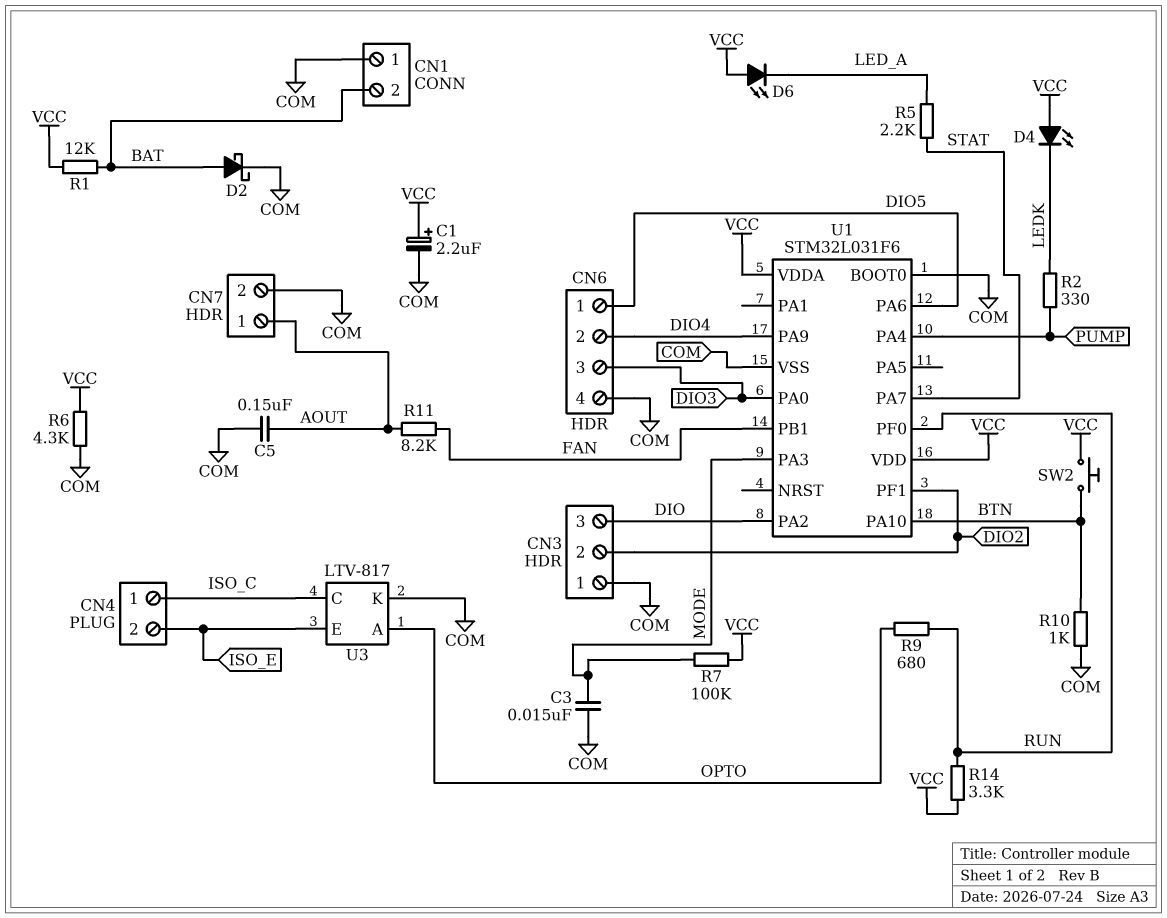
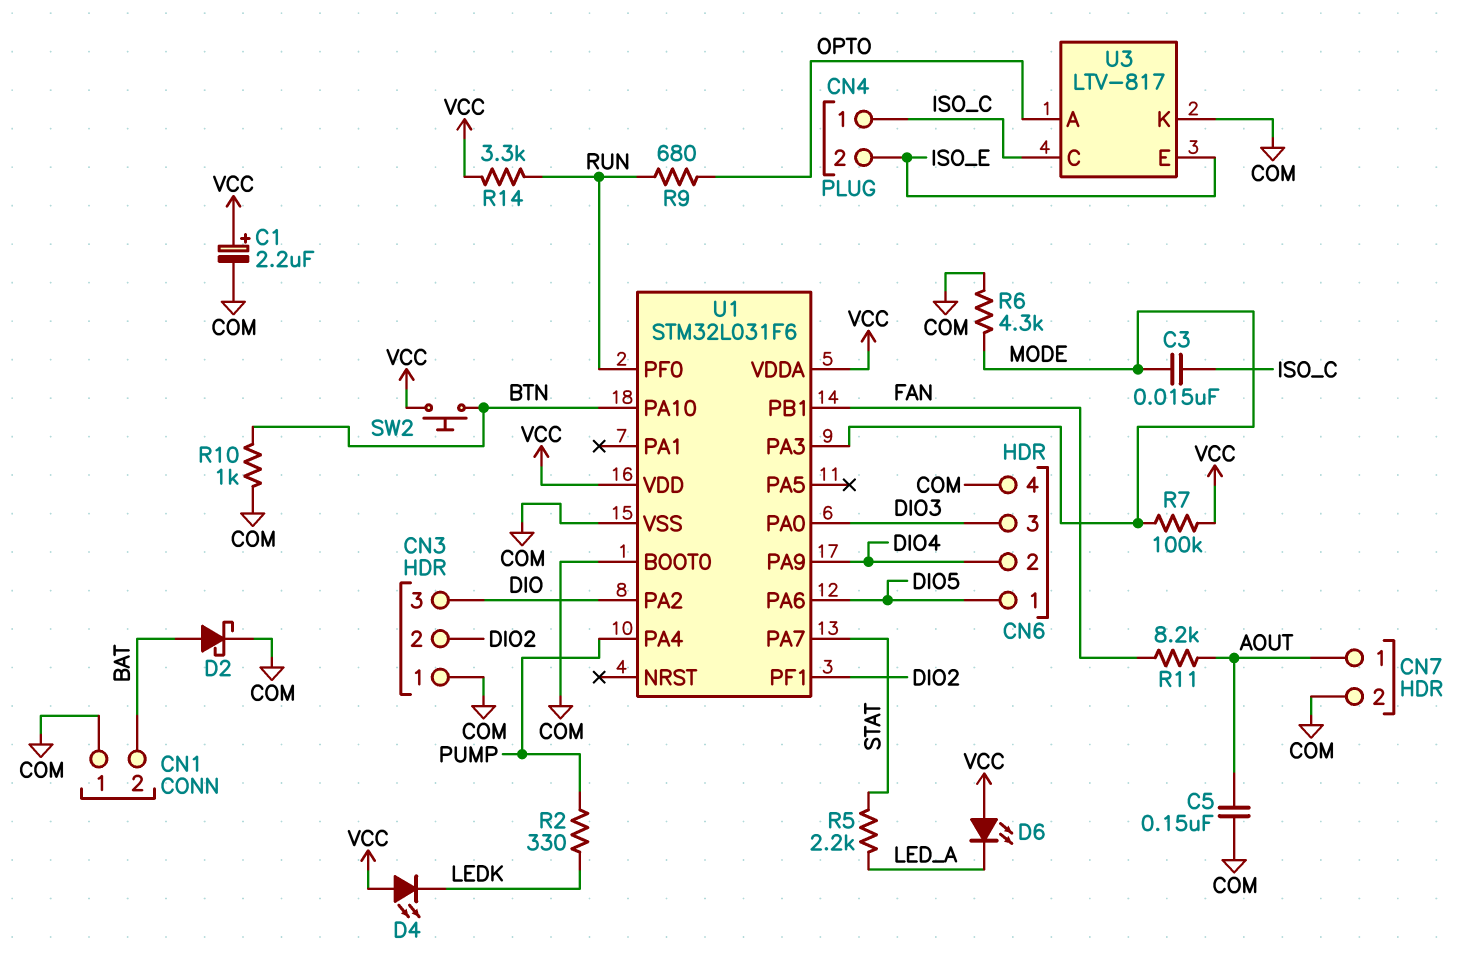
C3: 15nF (COM, MODE) -> 15nF (ISO_C, MODE)
R1: 12k (BAT, VCC) -> none
R6: 4.3k (COM, VCC) -> 4.3k (COM, MODE)

